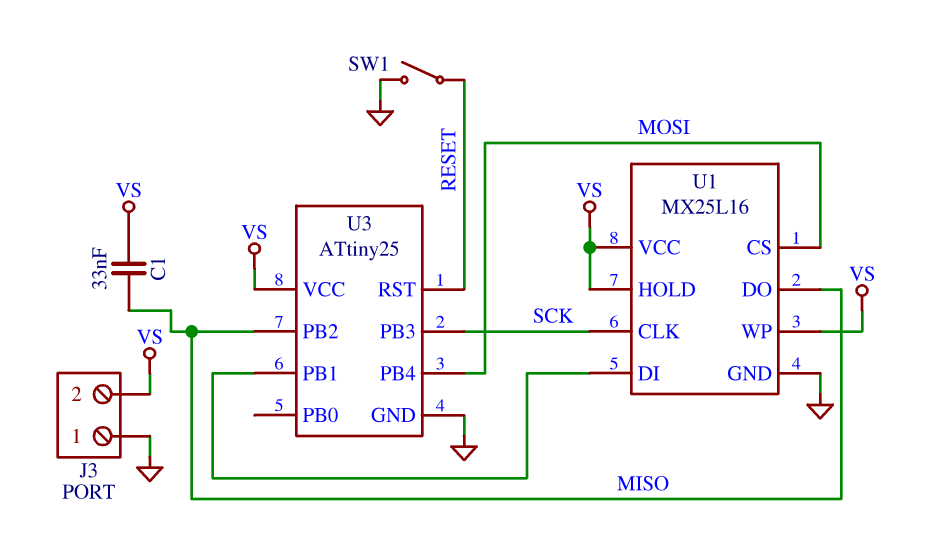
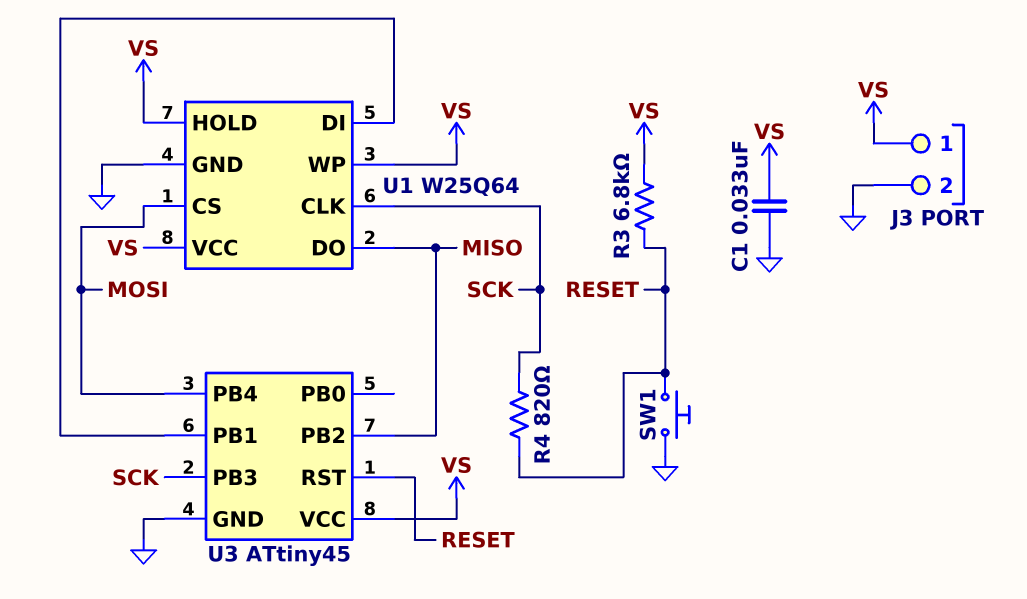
C1: 33nF (MISO, VS) -> 33nF (GND, VS)
J3 pin 1: GND -> VS
J3 pin 2: VS -> GND
R3: none -> 6.8k (RESET, VS)
R4: none -> 820 (RESET, SCK)
SW1: switch (GND, RESET) -> button (GND, RESET)
U1: MX25L16 -> W25Q64
U3: ATtiny25 -> ATtiny45

